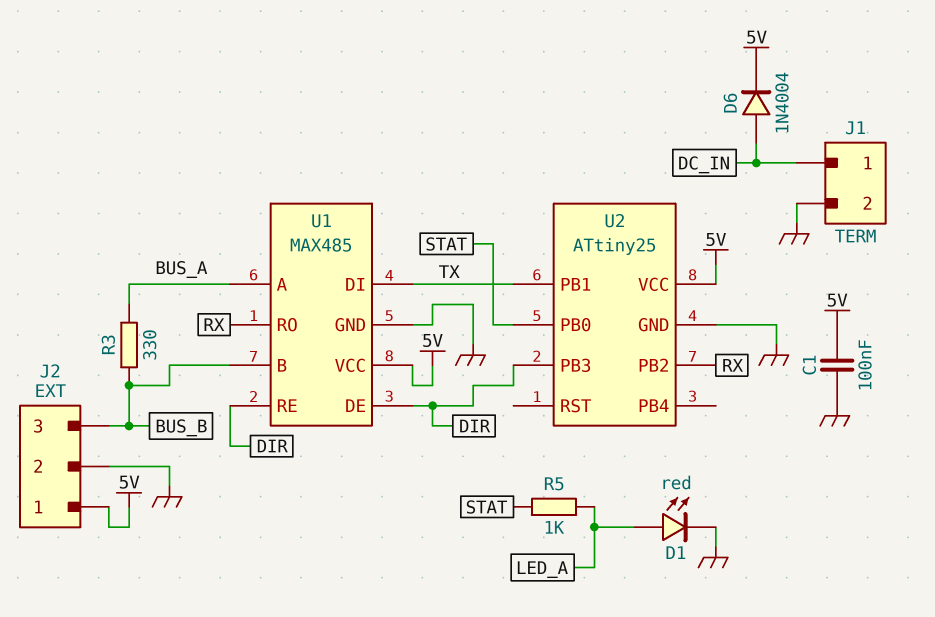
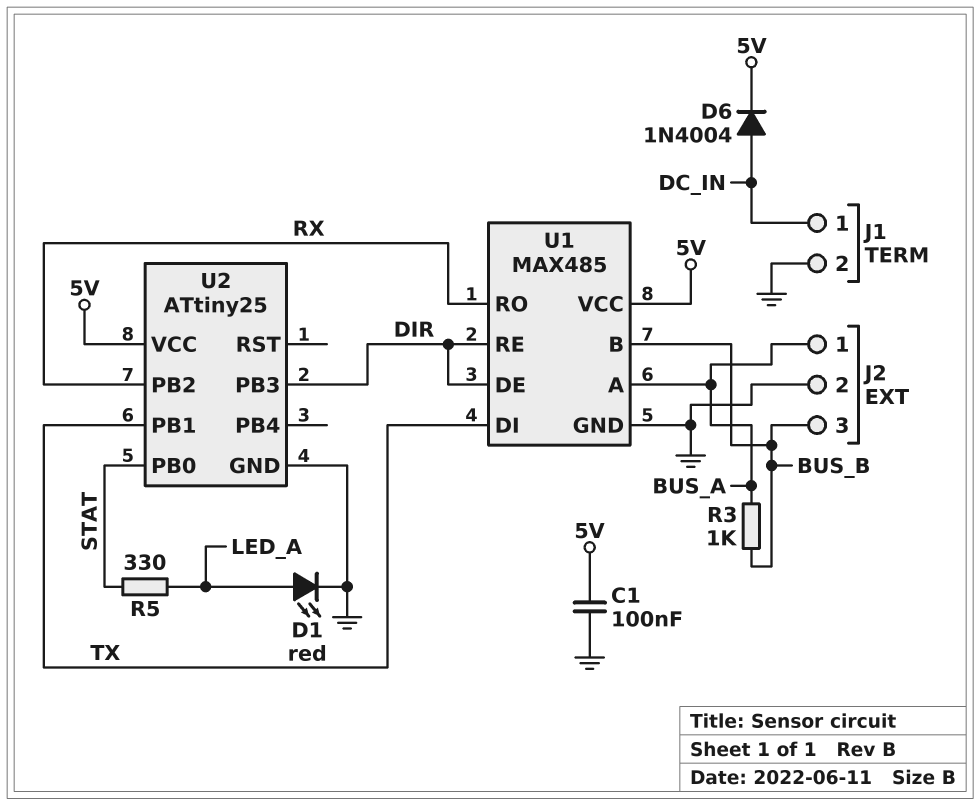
J2 pin 1: 5V -> BUS_A
R3: 330 (BUS_A, BUS_B) -> 1k (BUS_A, BUS_B)
R5: 1k (LED_A, STAT) -> 330 (LED_A, STAT)

